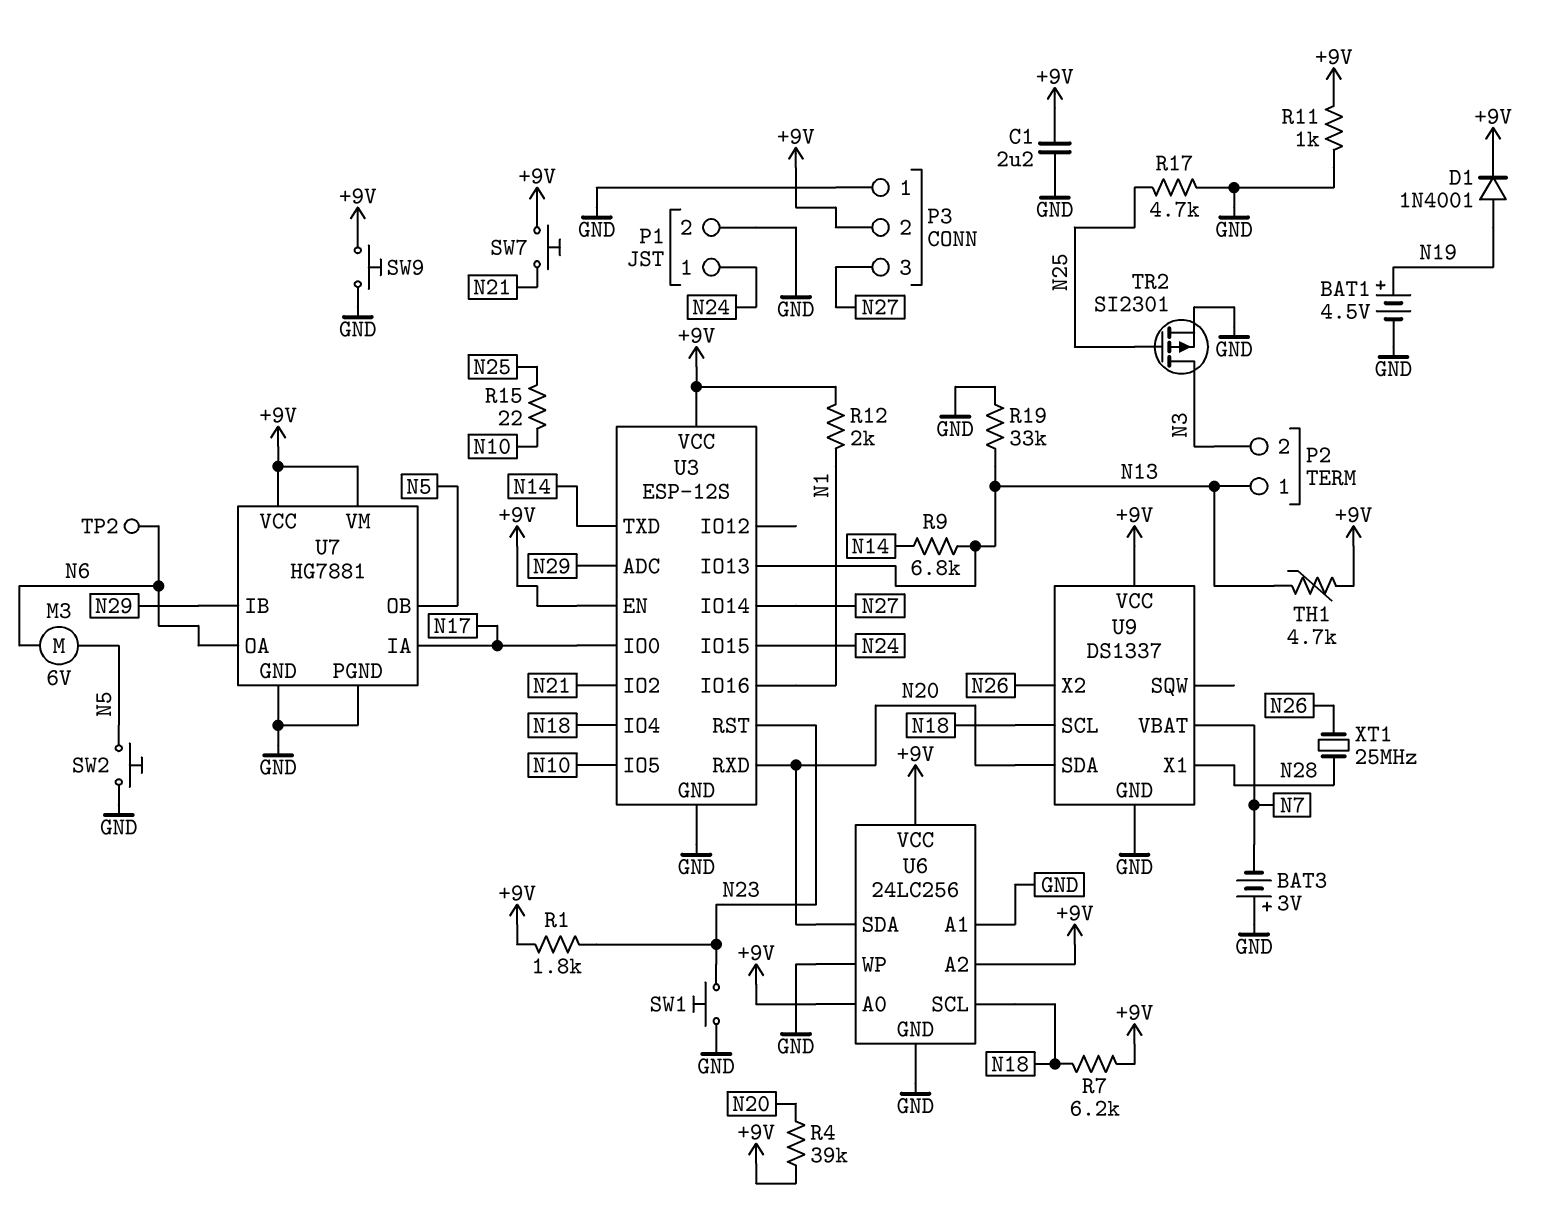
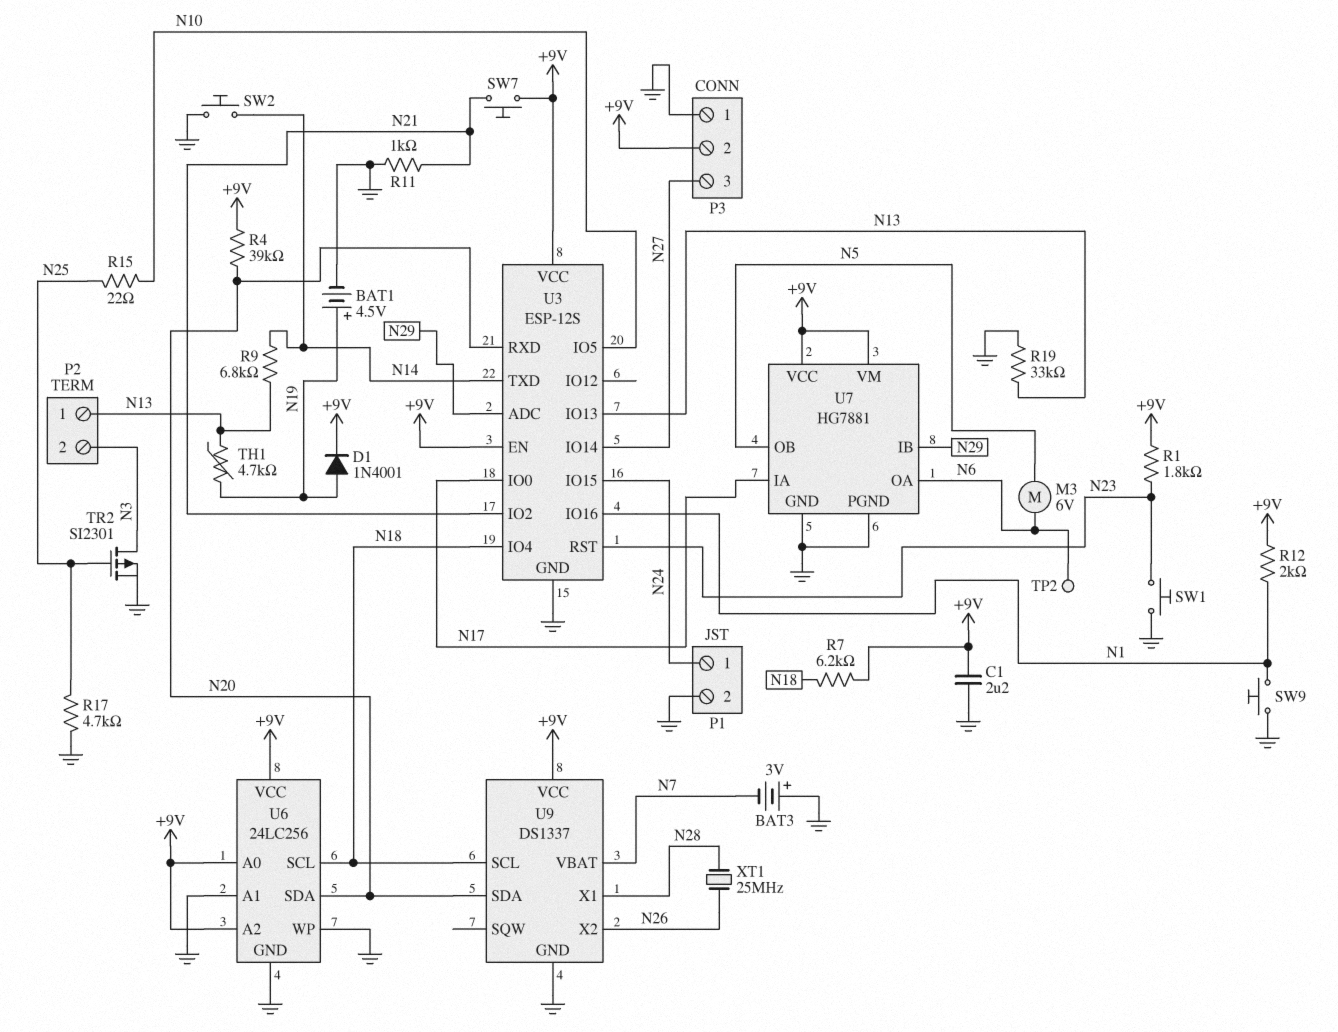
R11: 1k (+9V, GND) -> 1k (GND, N21)
SW2: button (GND, N5) -> button (GND, N14)
SW9: button (+9V, GND) -> button (GND, N1)
TH1: 4.7k (+9V, N13) -> 4.7k (N13, N19)

